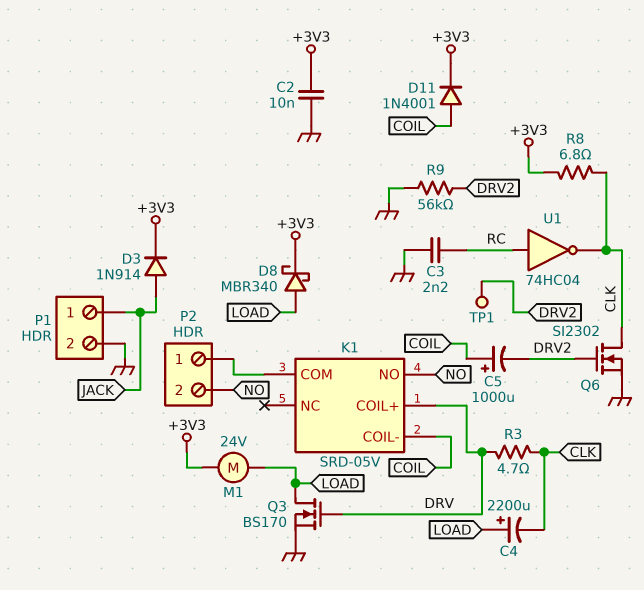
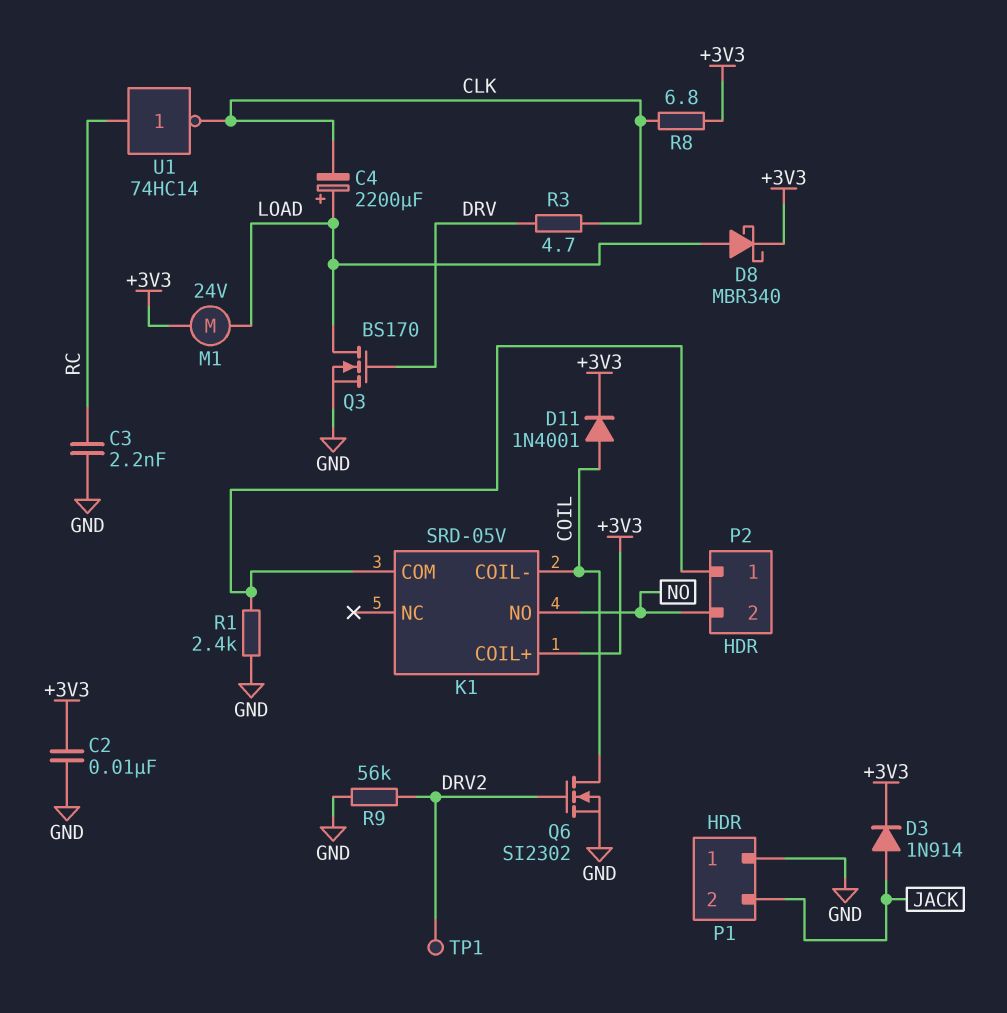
C5: 1000uF (plus COIL, minus DRV2) -> none
K1 pin COIL+: DRV -> +3V3
P1 pin 1: JACK -> GND
P1 pin 2: GND -> JACK
Q6: NMOS SI2302 (G DRV2, D CLK, S GND) -> NMOS SI2302 (G DRV2, D COIL, S GND)
R1: none -> 2.4k (GND, K1/COM)
U1: NOT 74HC04 (in RC, out CLK) -> NOT 74HC14 (in RC, out CLK)

